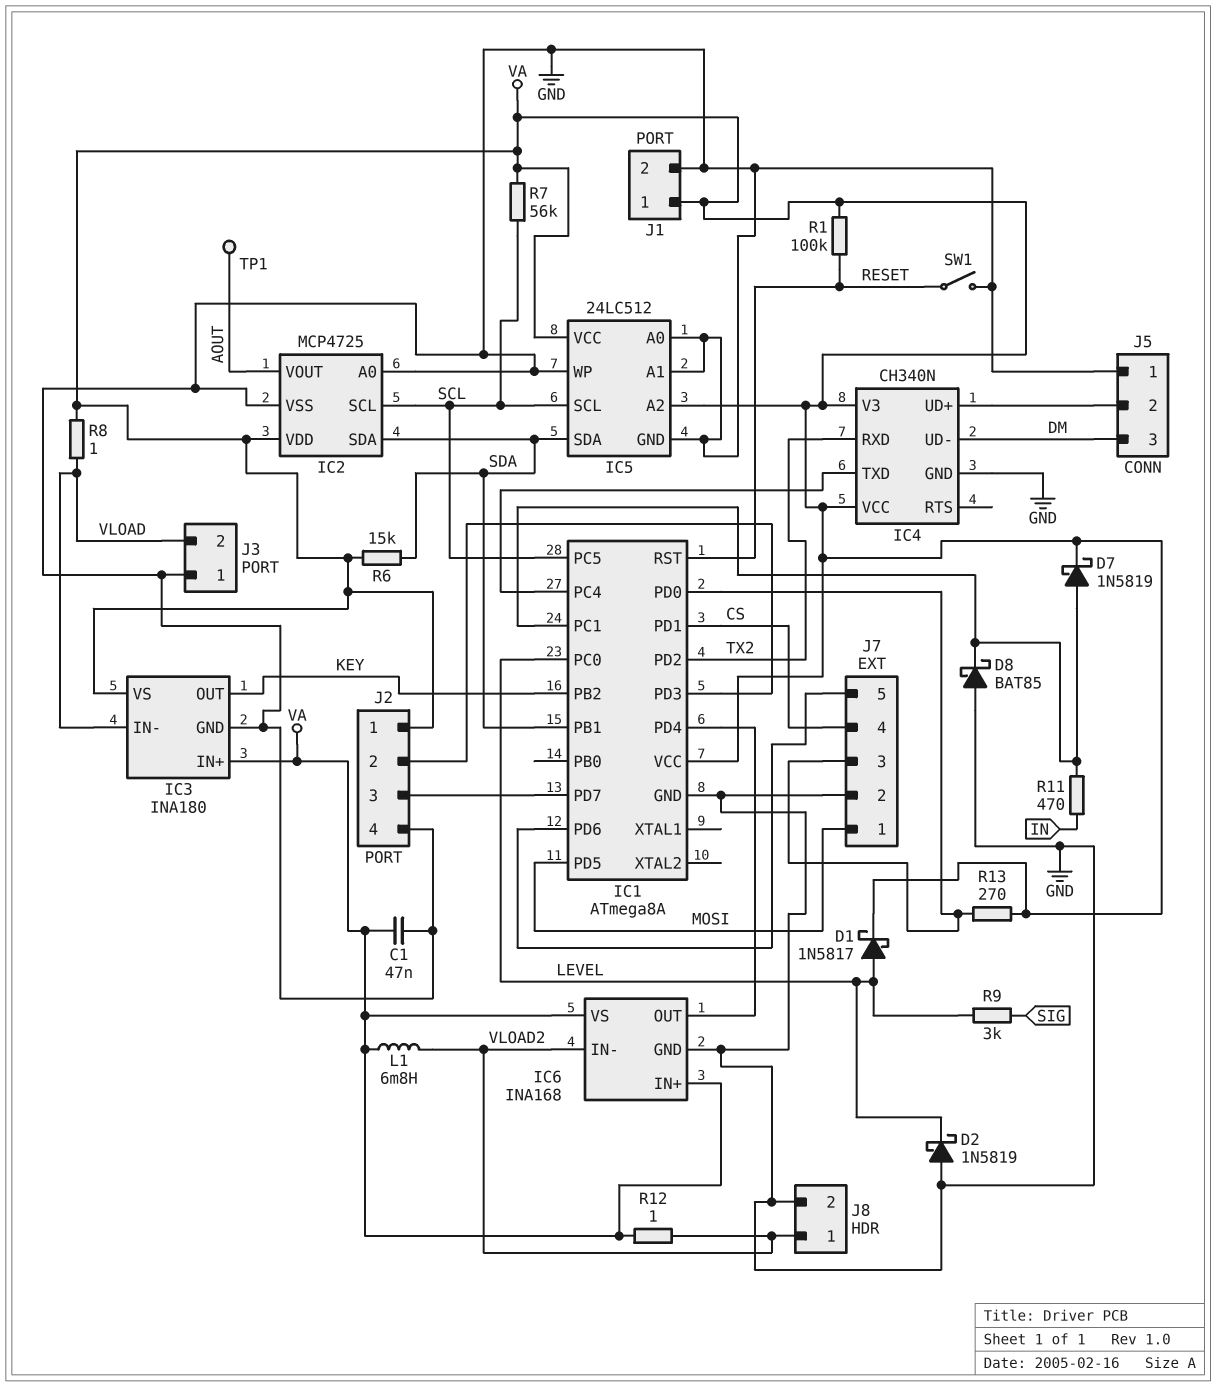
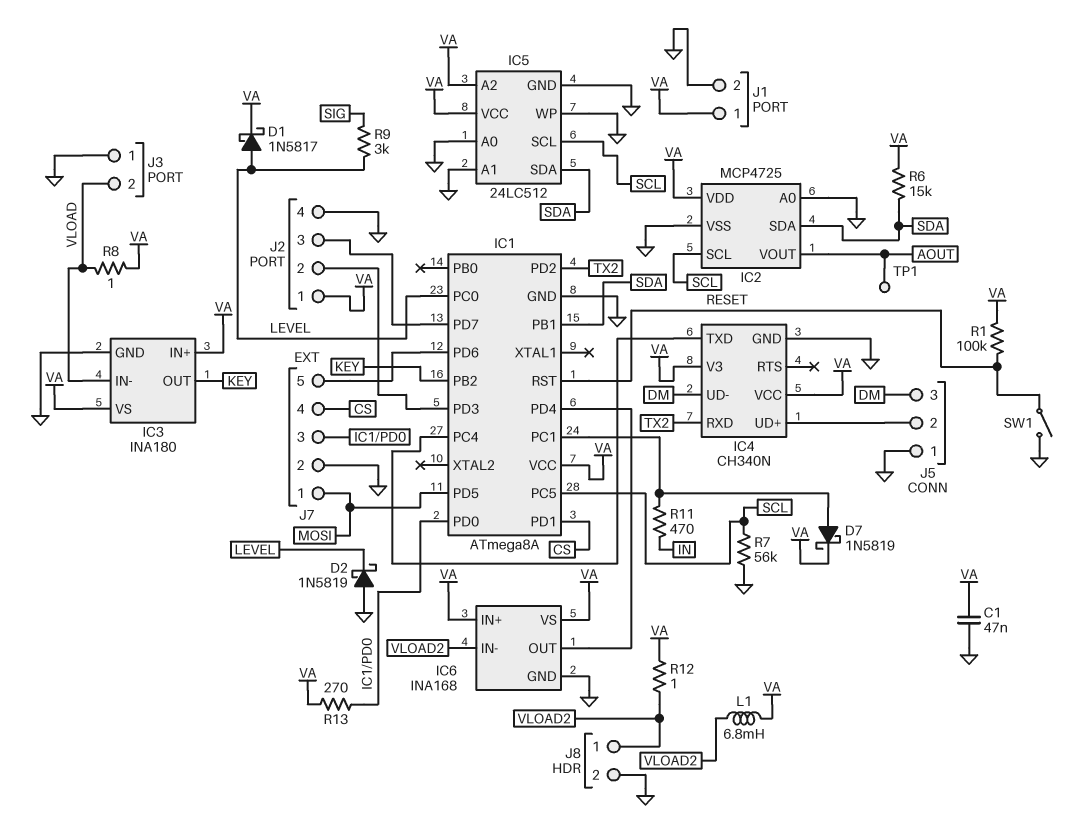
D8: schottky BAT85 (A GND, K IC1/PC1) -> none
R7: 56k (SCL, VA) -> 56k (GND, SCL)

